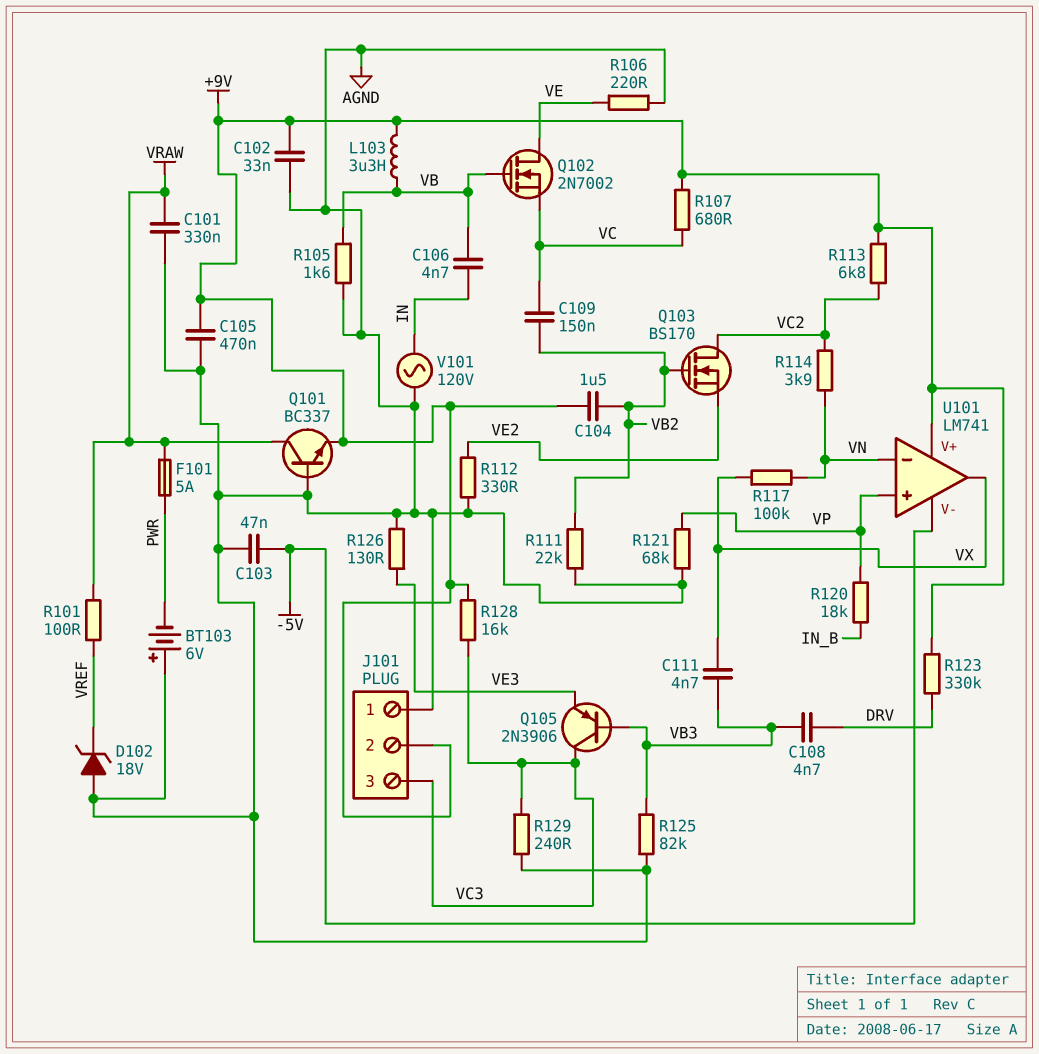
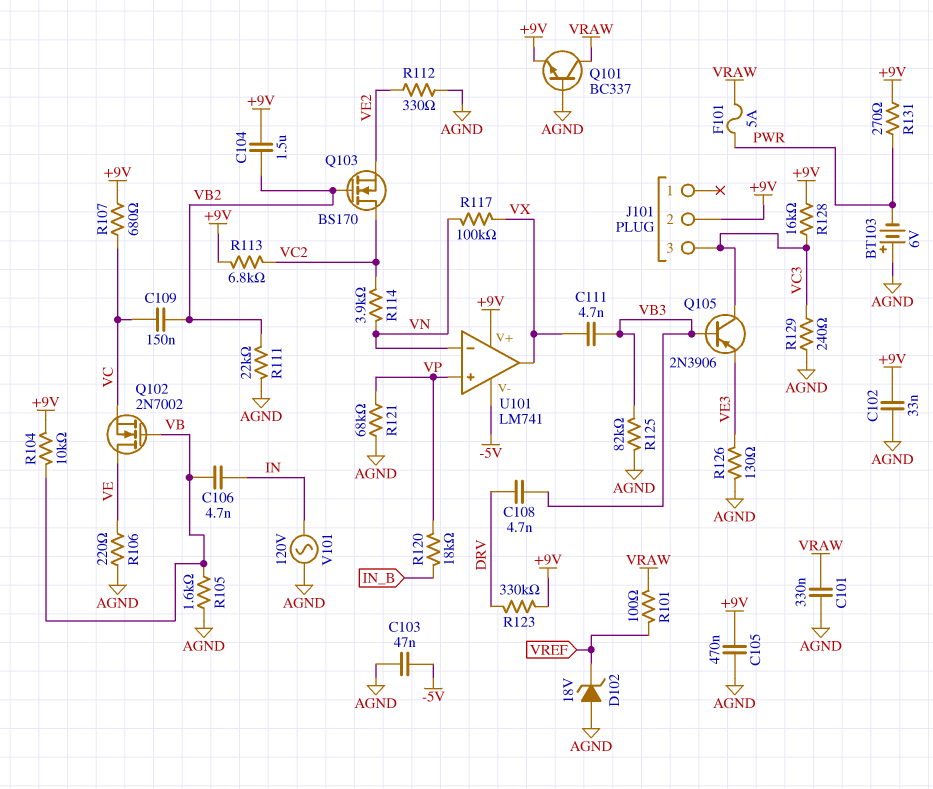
J101 pin 1: AGND -> none
L103: 3.3uH (+9V, VB) -> none
R104: none -> 10k (+9V, VB)
R131: none -> 270 (+9V, PWR)

